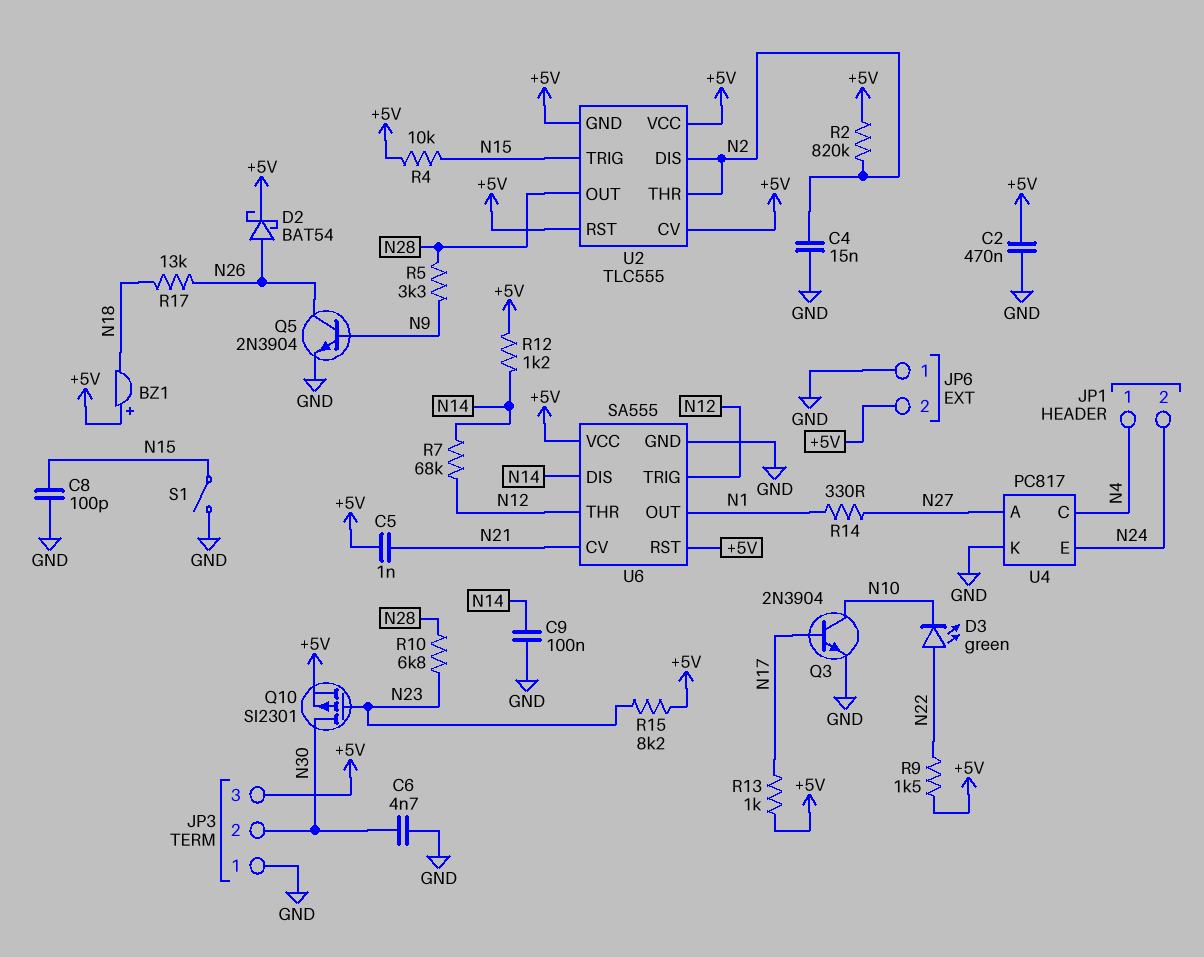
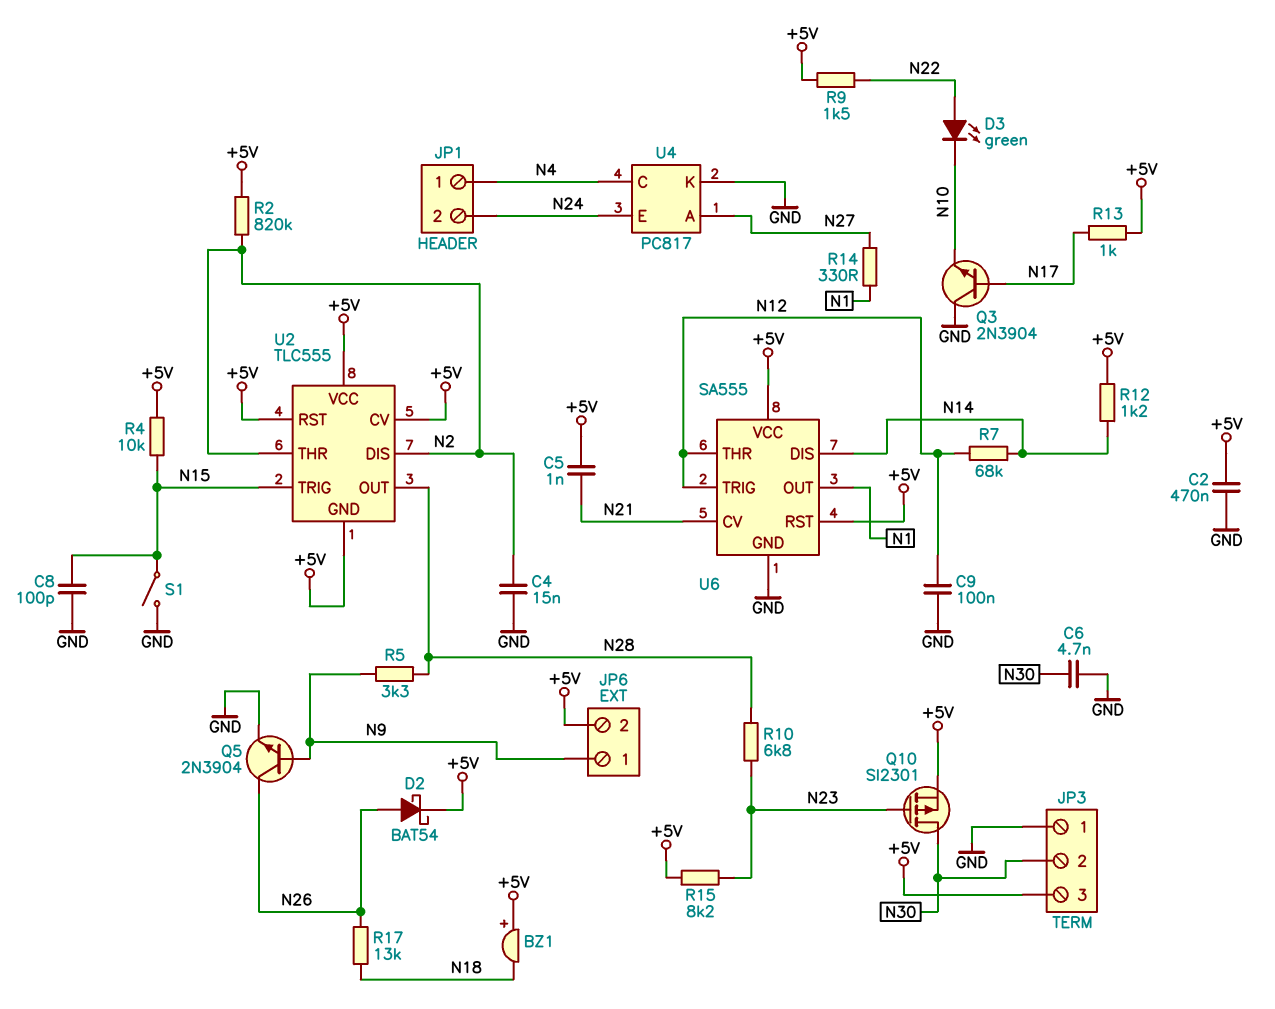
C9: 100nF (GND, N14) -> 100nF (GND, N12)
JP6 pin 1: GND -> N9
Q3: NPN 2N3904 (B N17, C N10, E GND) -> NPN 2N3904 (B N17, C GND, E N10)

